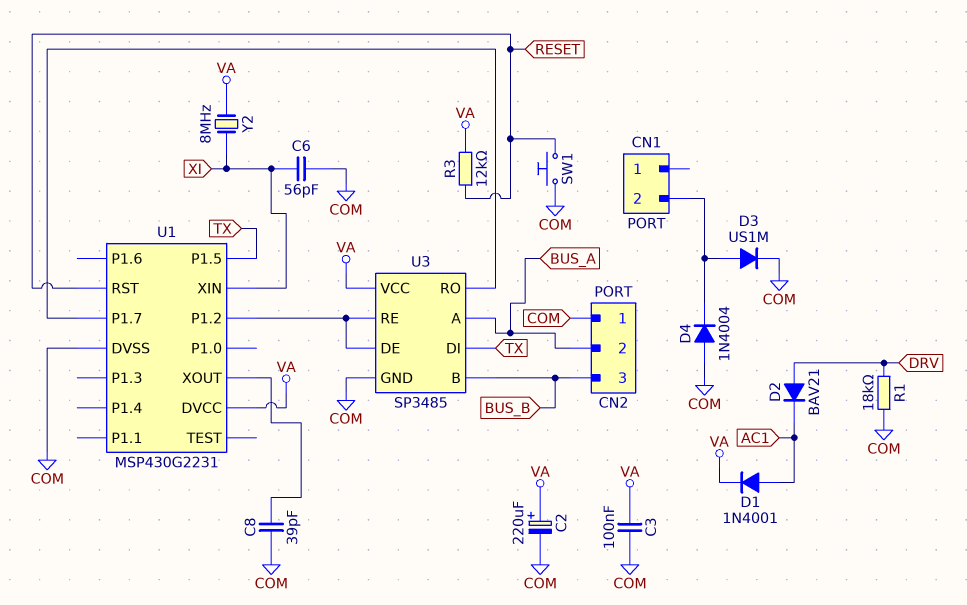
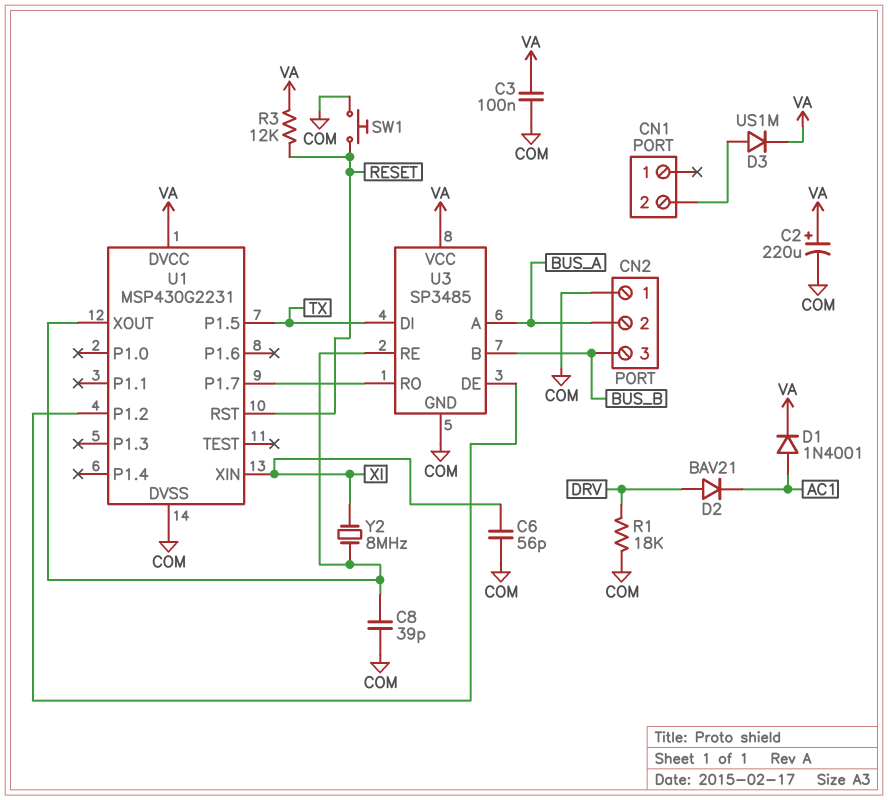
D3: diode US1M (A CN1/2, K COM) -> diode US1M (A CN1/2, K VA)
D4: diode 1N4004 (A COM, K CN1/2) -> none
U3 pin RE: U1/P1.2 -> U1/XOUT
Y2: 8MHz (VA, XI) -> 8MHz (U1/XOUT, XI)

